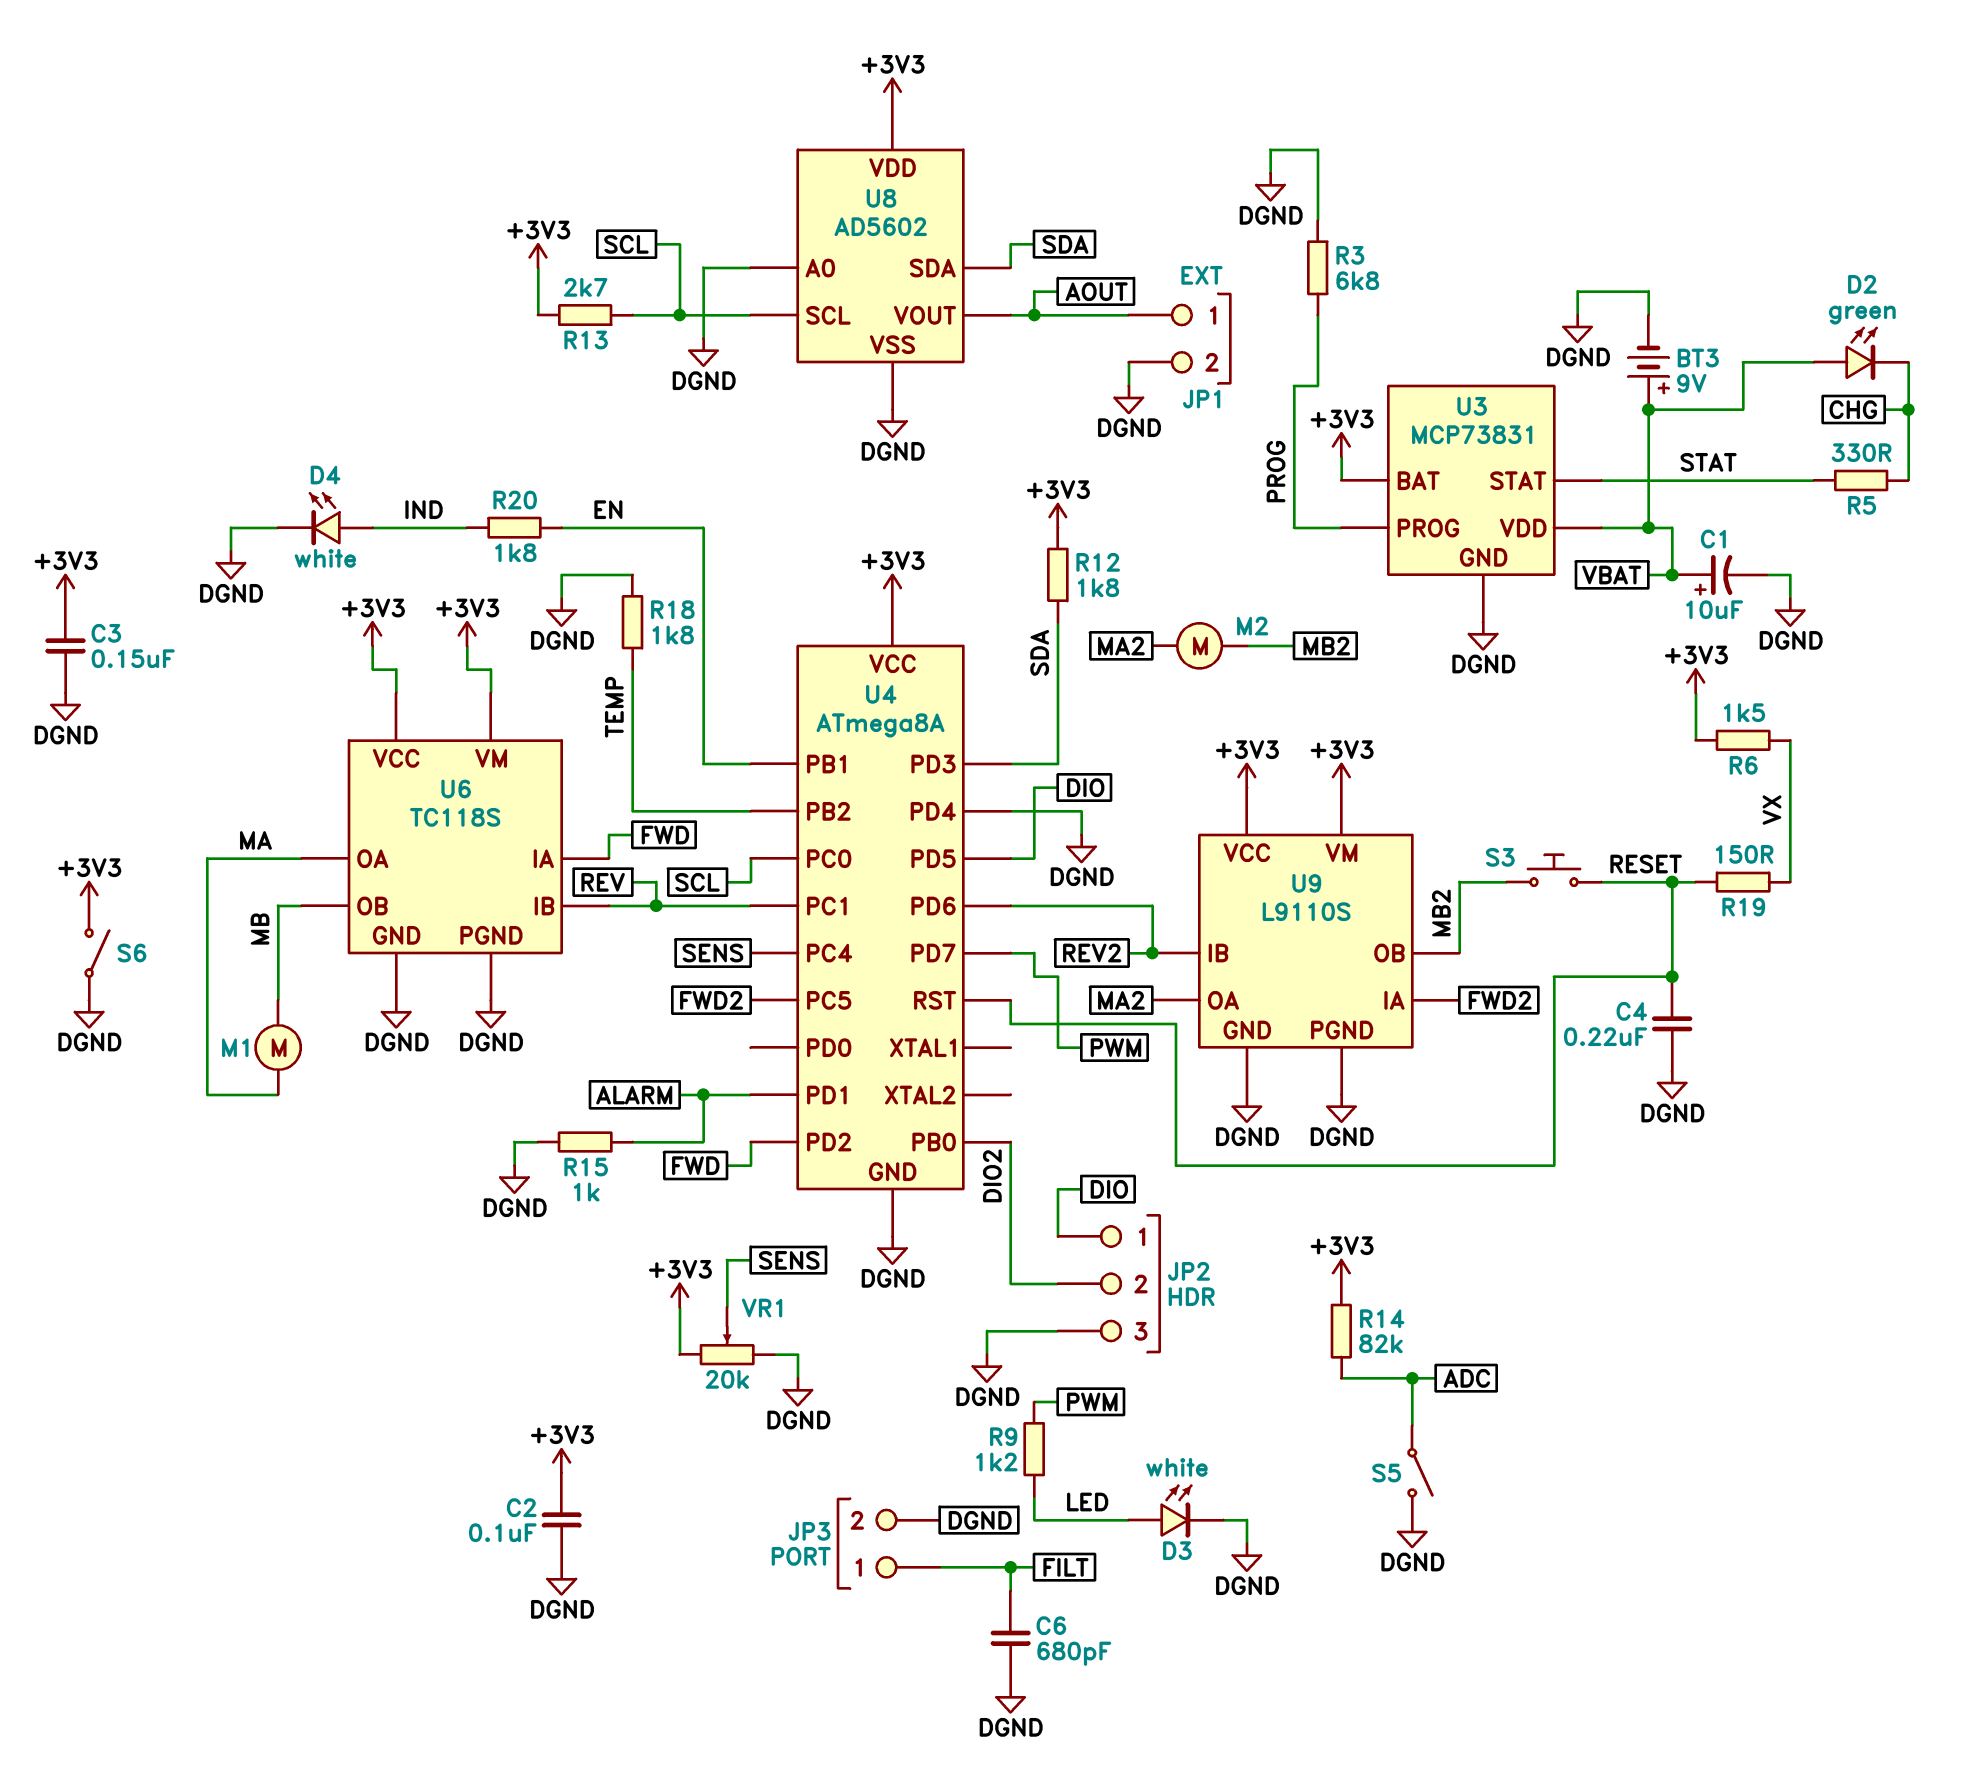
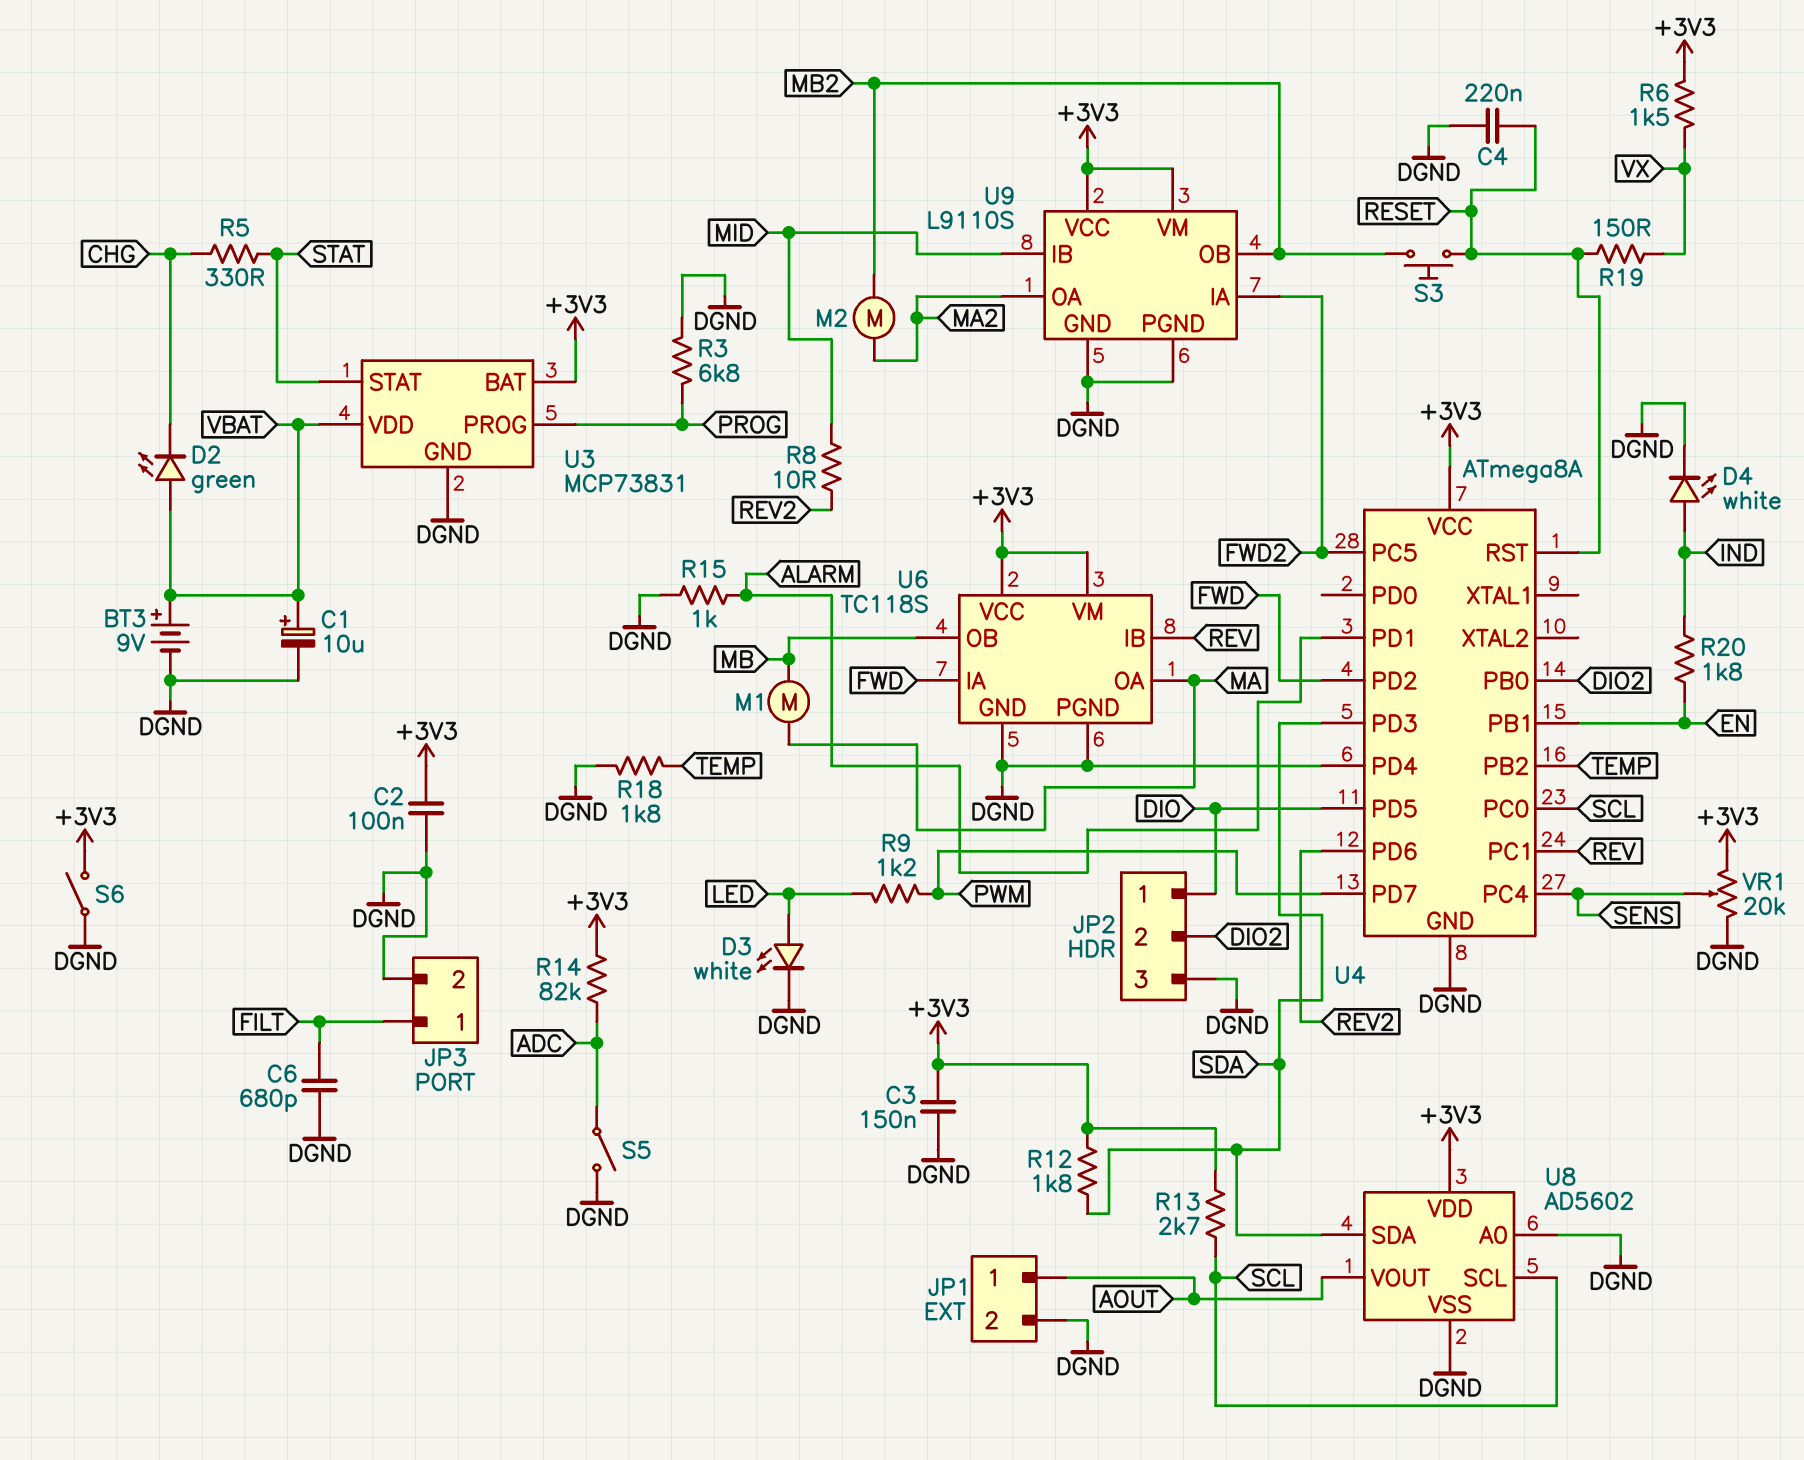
R8: none -> 10 (MID, REV2)
U9 pin IB: REV2 -> MID

